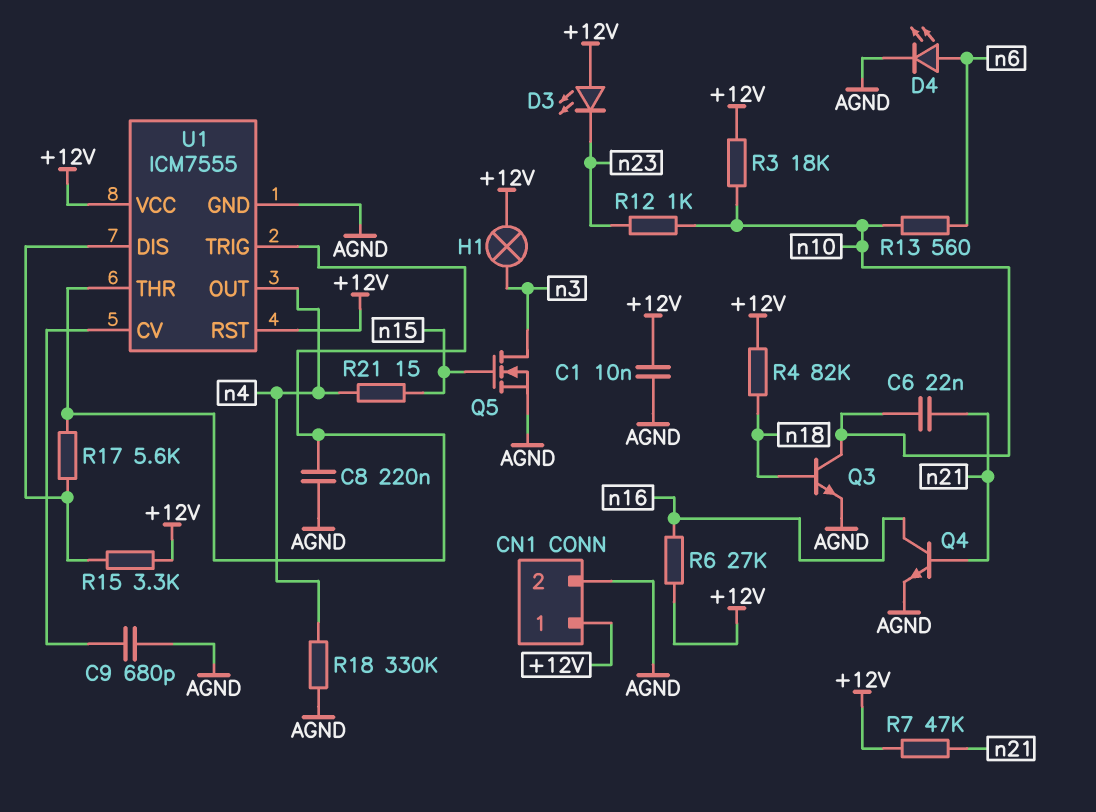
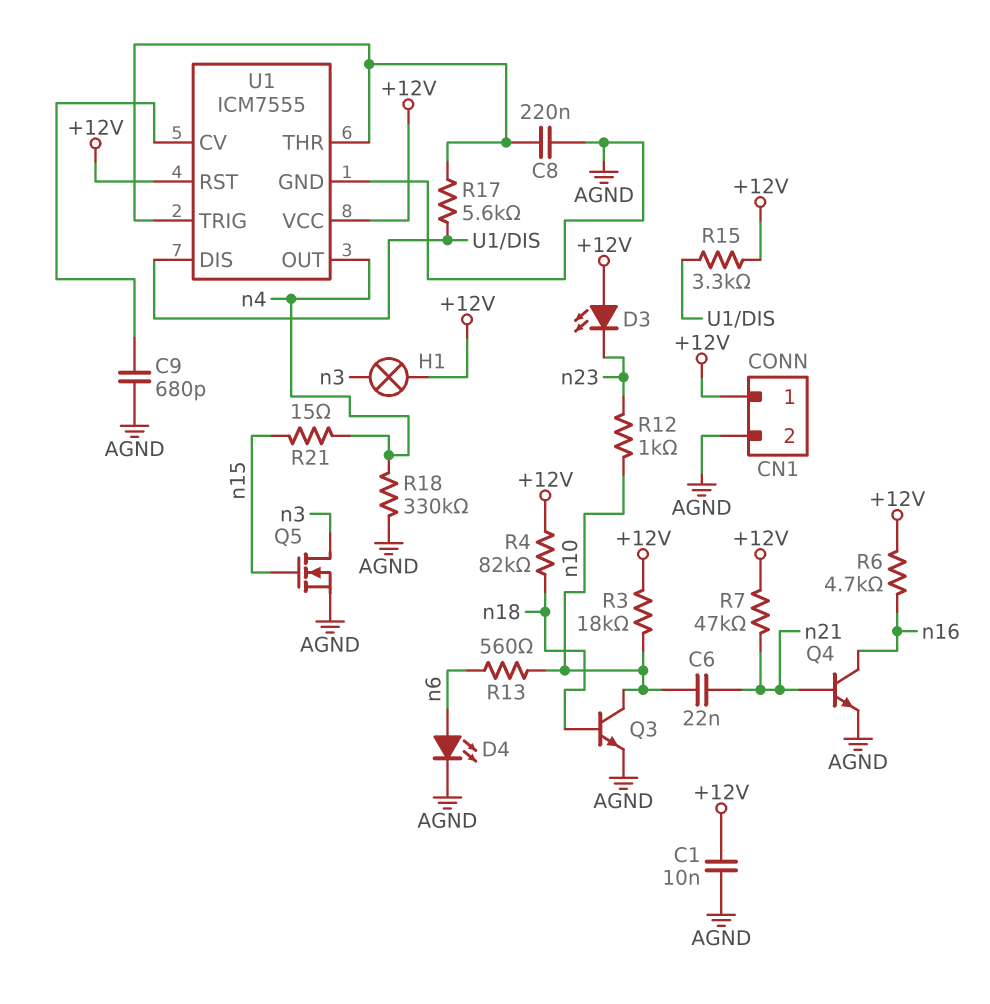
R6: 27k (+12V, n16) -> 4.7k (+12V, n16)

